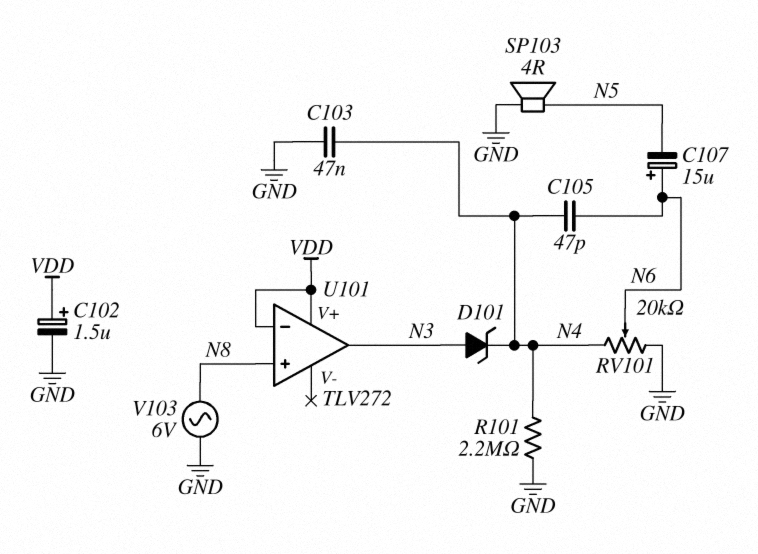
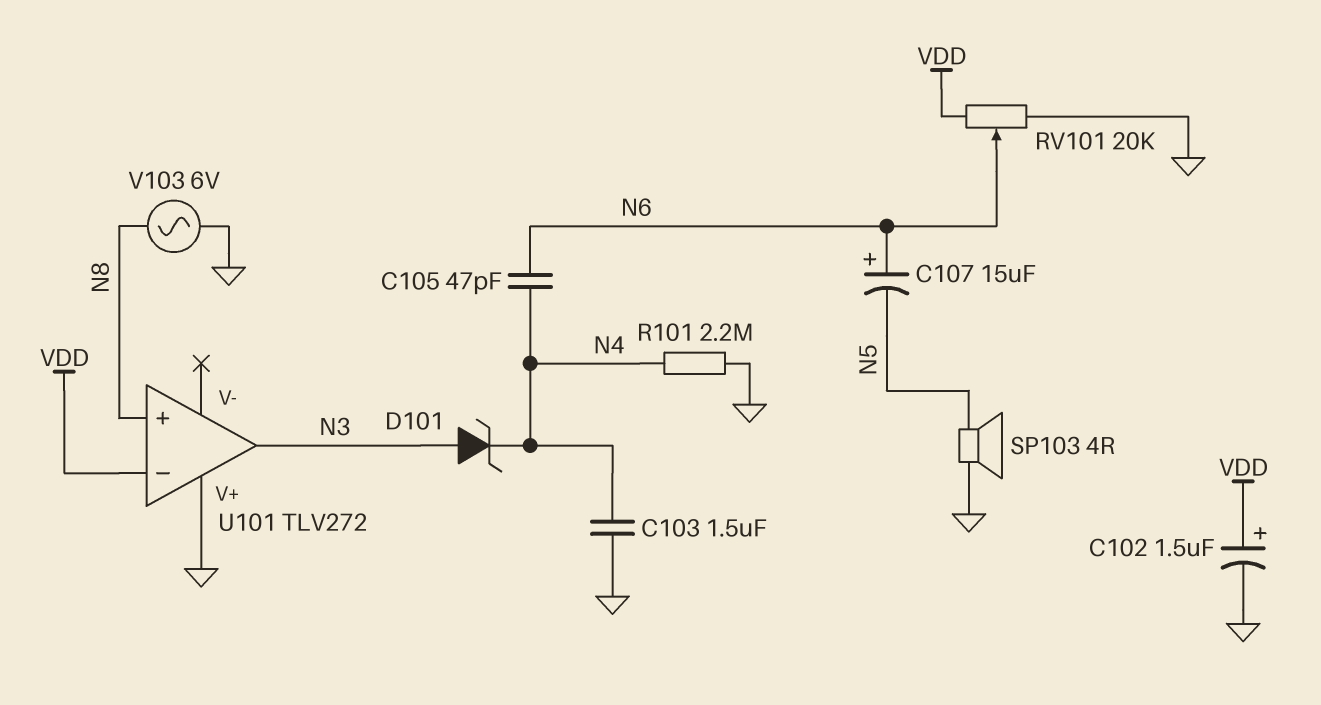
C103: 47nF (GND, N4) -> 1.5uF (GND, N4)
RV101: 20k (GND, N4, wiper N6) -> 20k (GND, VDD, wiper N6)
U101 pin V+: VDD -> GND

